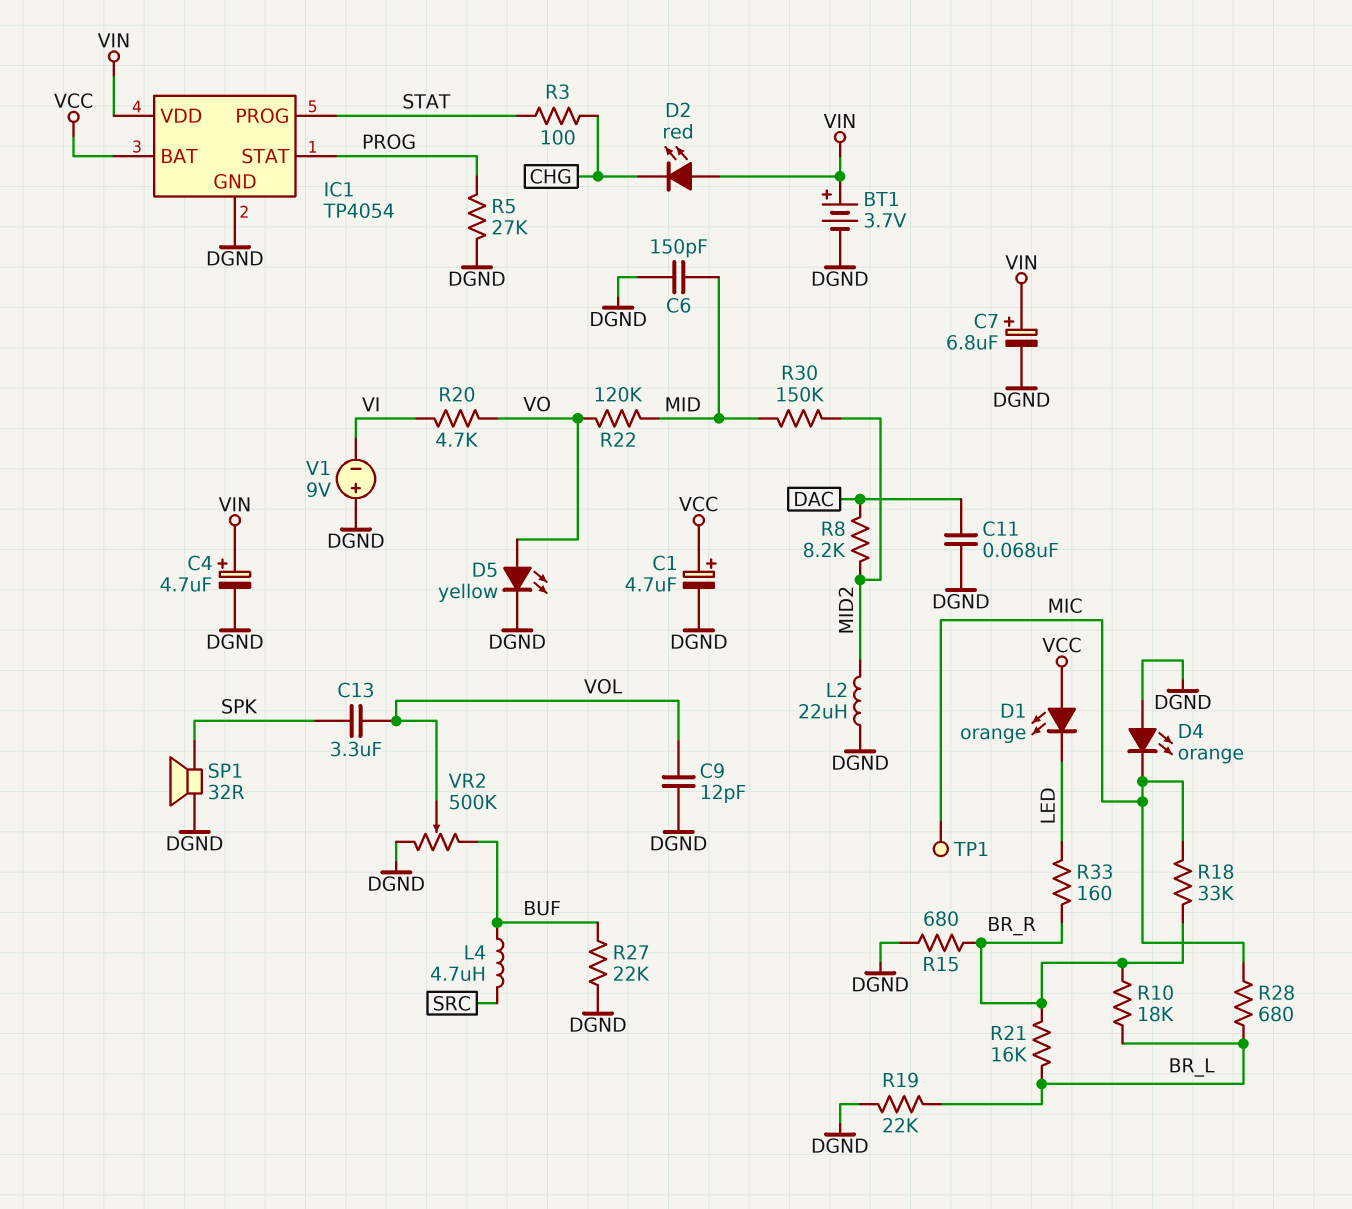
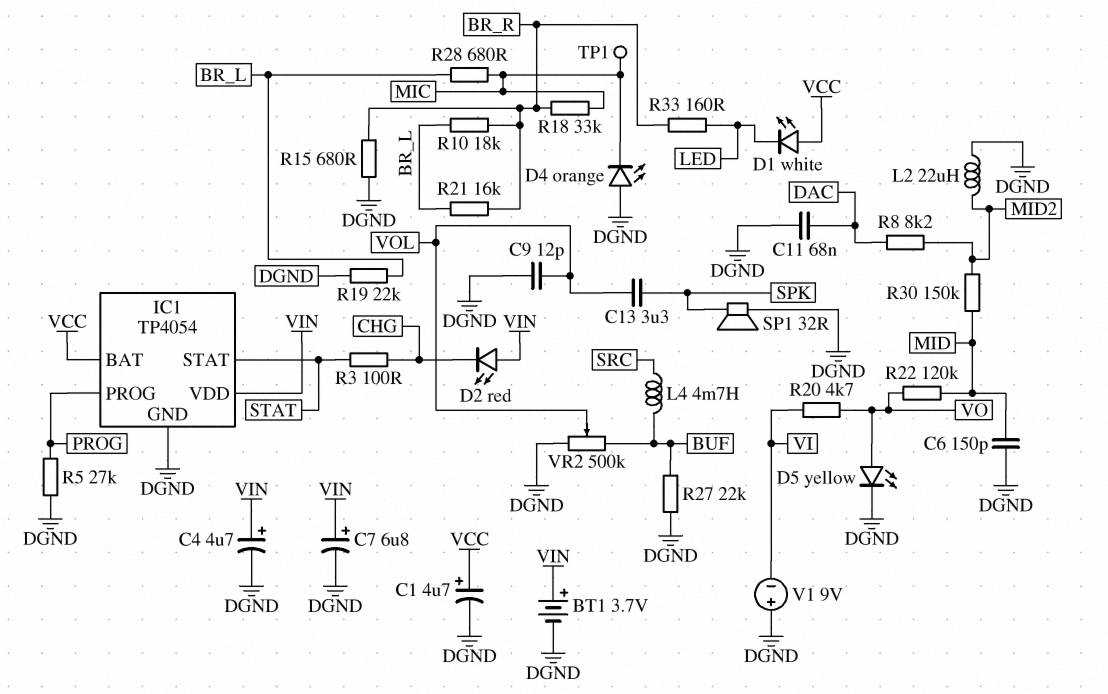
D1: LED orange (A VCC, K LED) -> LED white (A VCC, K LED)
IC1 pin PROG: STAT -> PROG
IC1 pin STAT: PROG -> STAT
L4: 4.7uH (BUF, SRC) -> 4.7mH (BUF, SRC)

